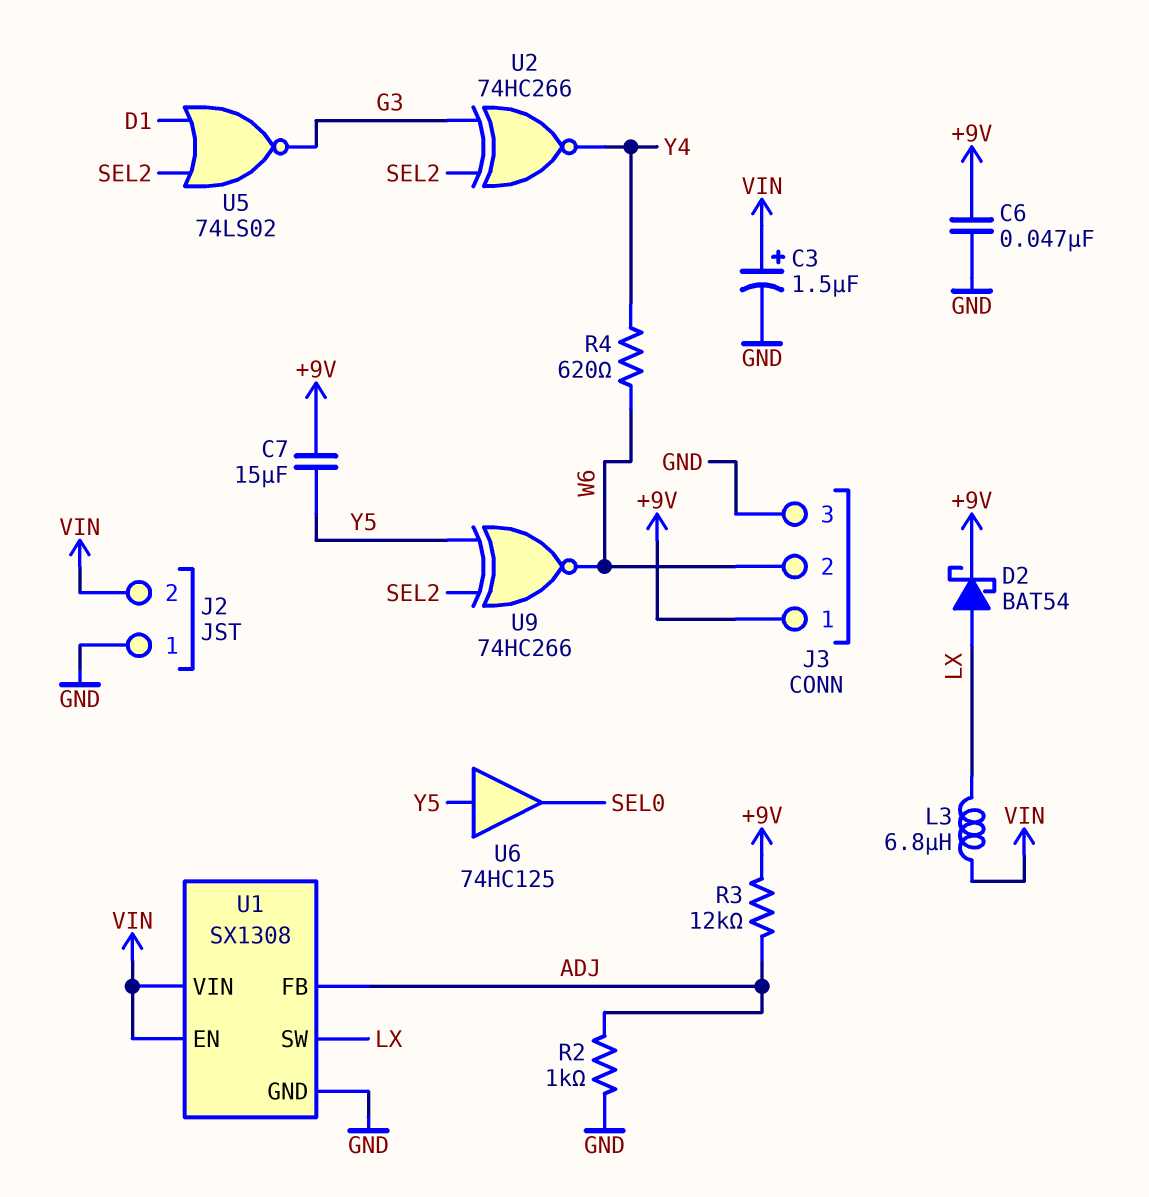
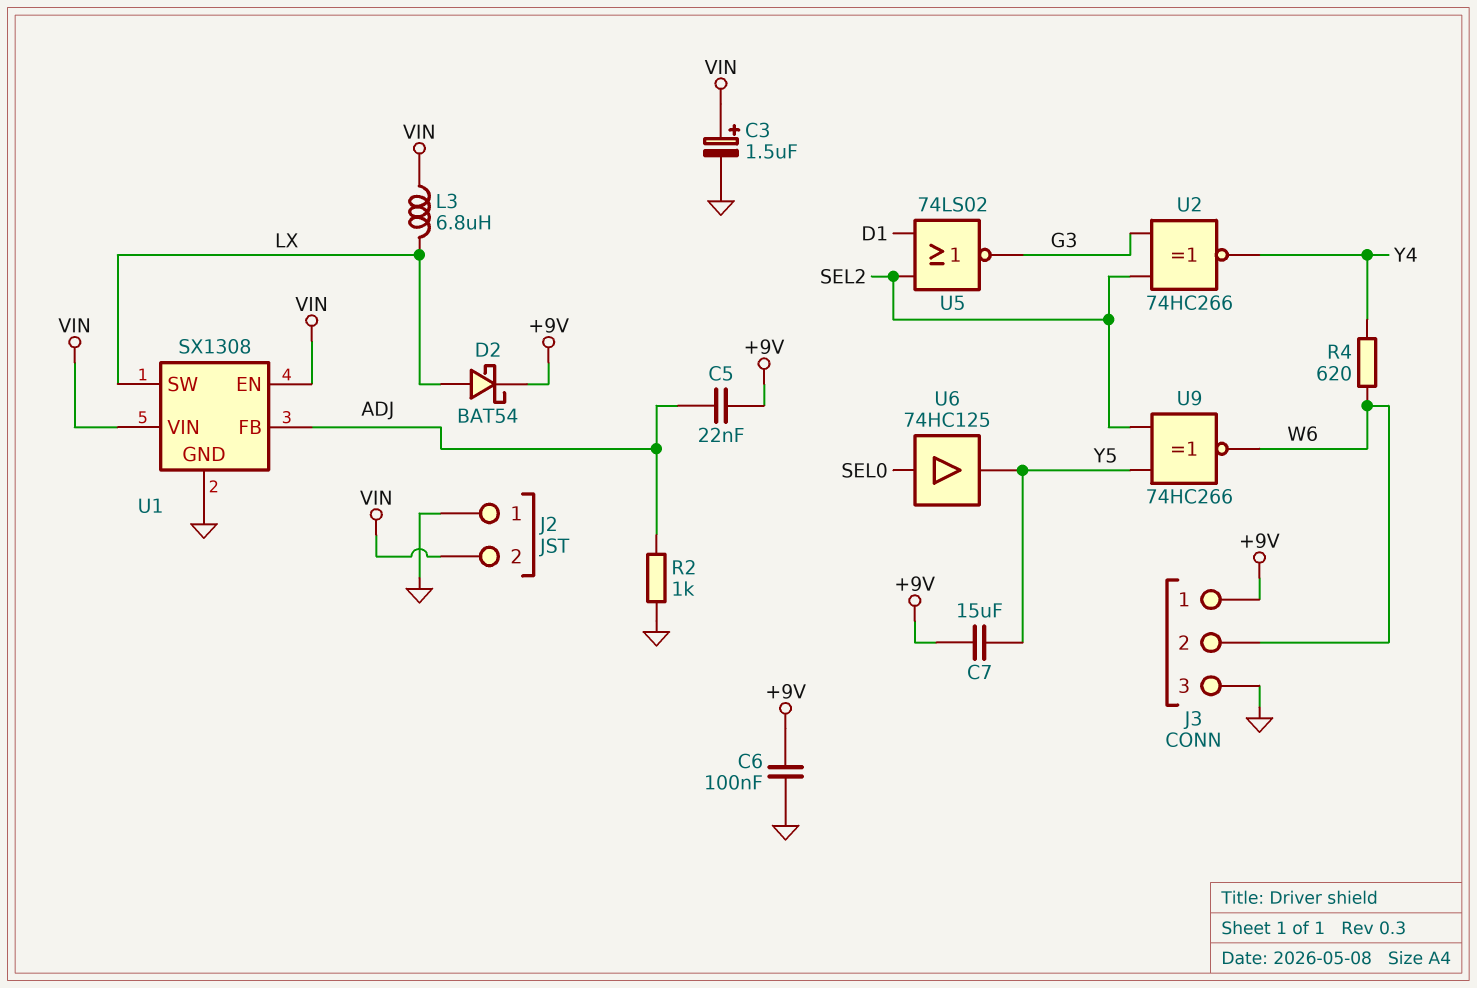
C5: none -> 22nF (+9V, ADJ)
C6: 47nF (+9V, GND) -> 100nF (+9V, GND)
R3: 12k (+9V, ADJ) -> none
U6: buffer 74HC125 (in Y5, out SEL0) -> buffer 74HC125 (in SEL0, out Y5)

